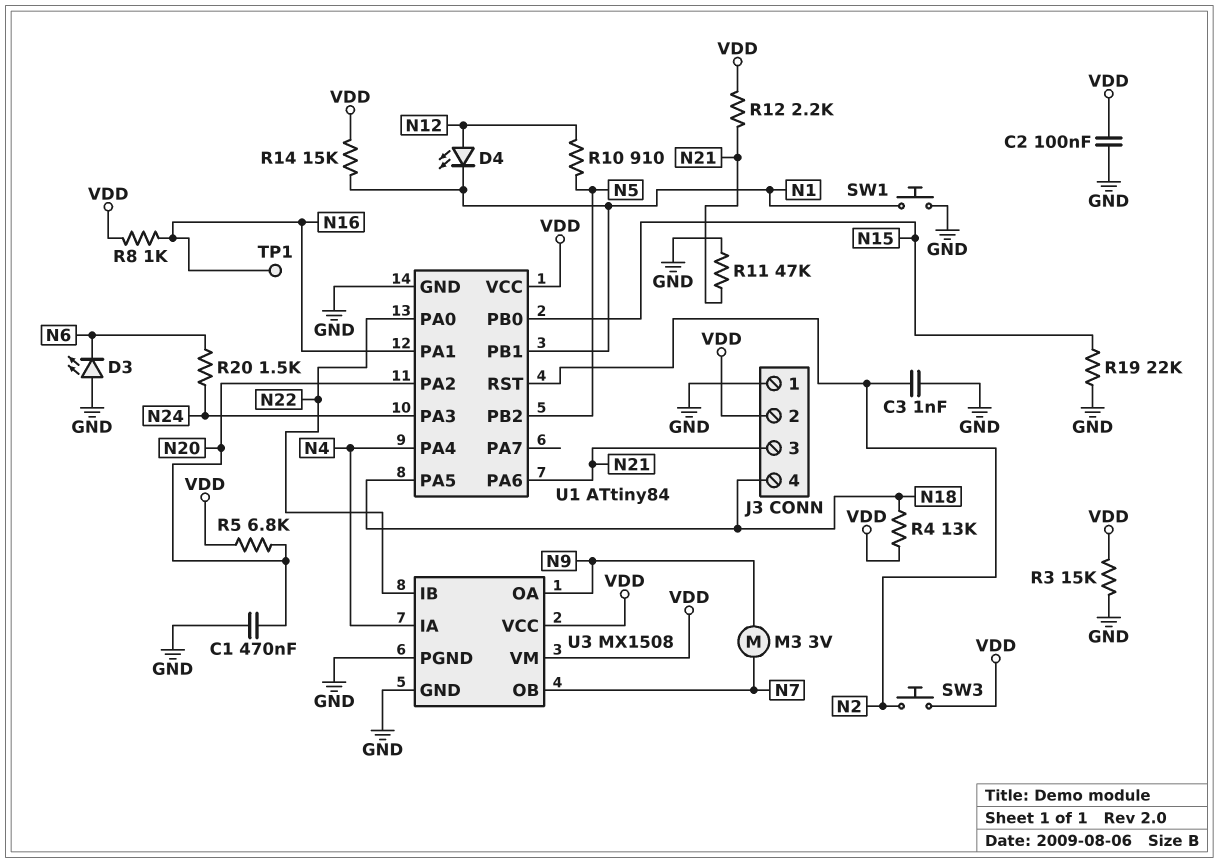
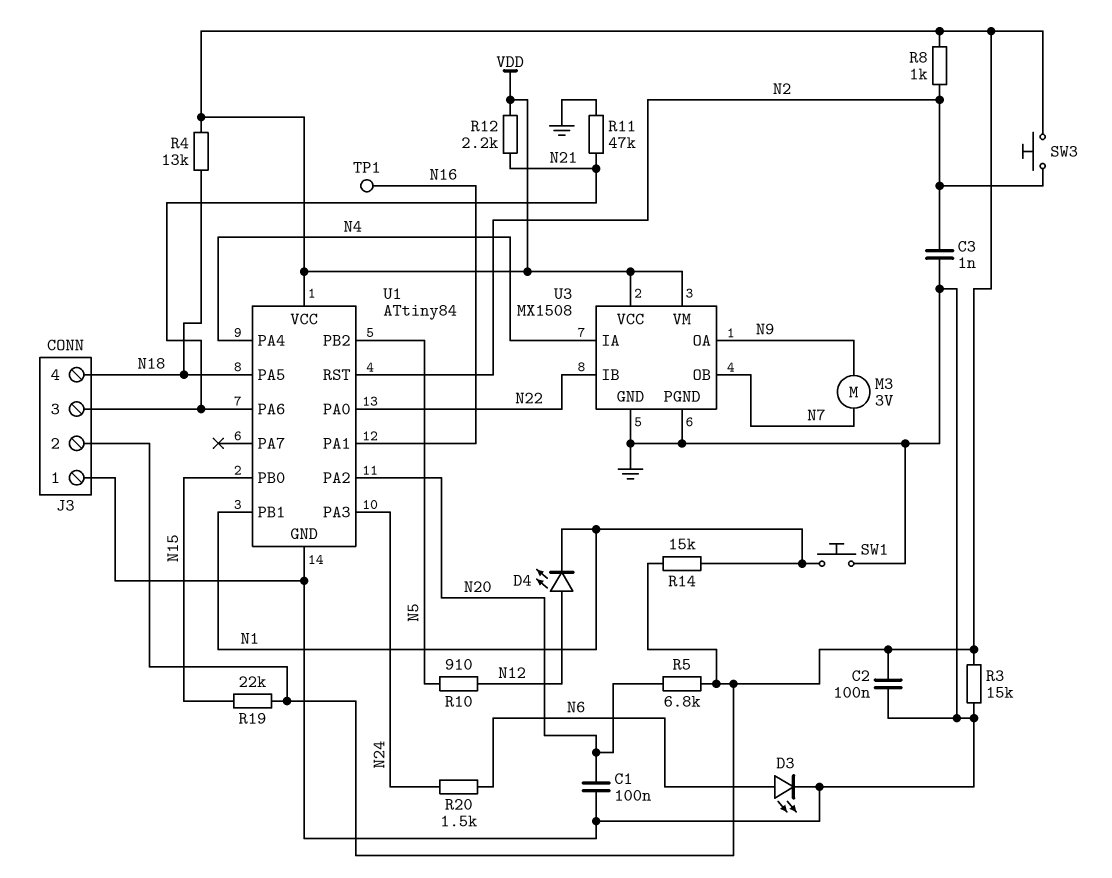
C1: 470nF (GND, N20) -> 100nF (GND, N20)
D3: LED (A GND, K N6) -> LED (A N6, K GND)
R8: 1k (N16, VDD) -> 1k (N2, VDD)
R19: 22k (GND, N15) -> 22k (N15, VDD)

